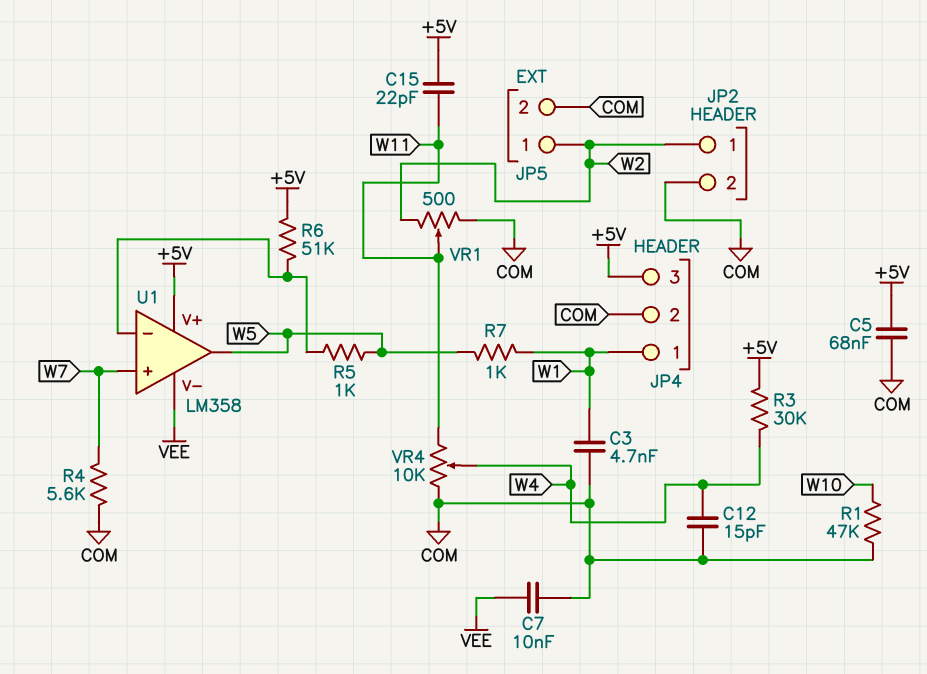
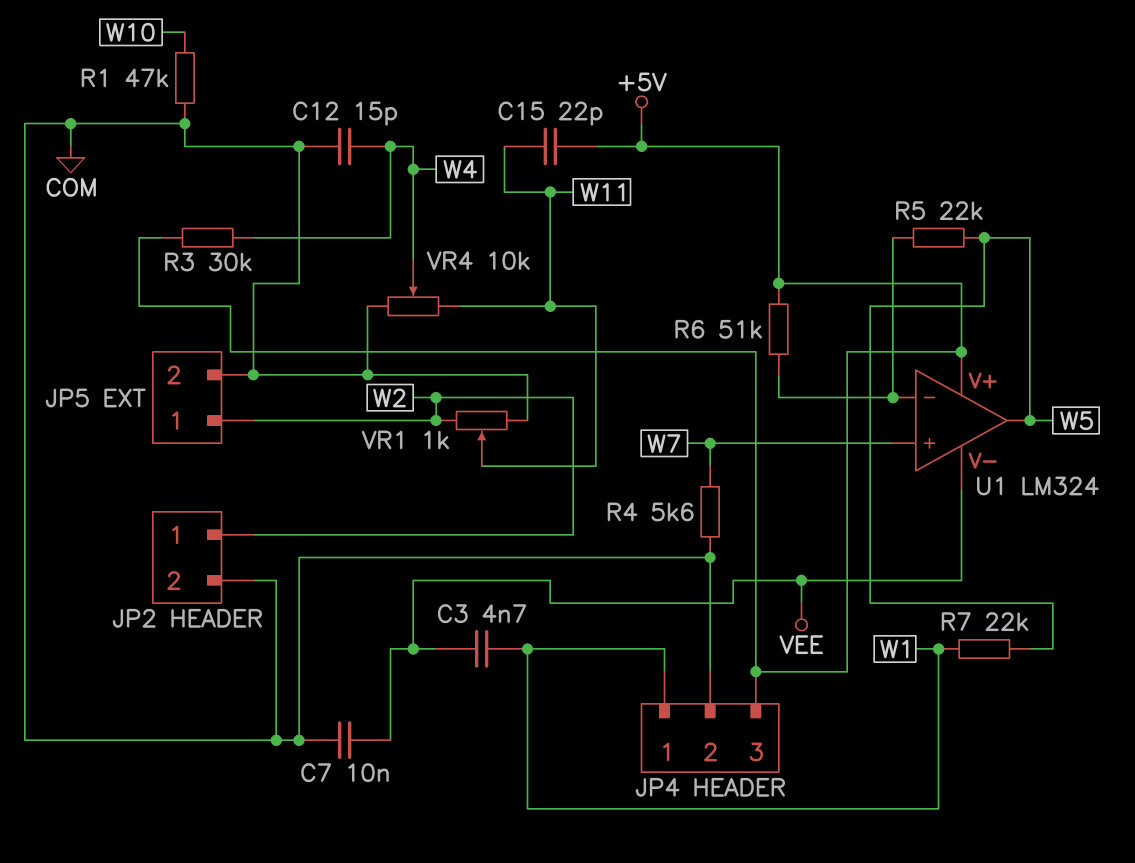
C3: 4.7nF (COM, W1) -> 4.7nF (VEE, W1)
C5: 68nF (+5V, COM) -> none
R5: 1k (U1/in-, W5) -> 22k (U1/in-, W5)
R7: 1k (W1, W5) -> 22k (W1, W5)
U1: LM358 -> LM324
VR1: 500 (COM, W2, wiper W11) -> 1k (COM, W2, wiper W11)

